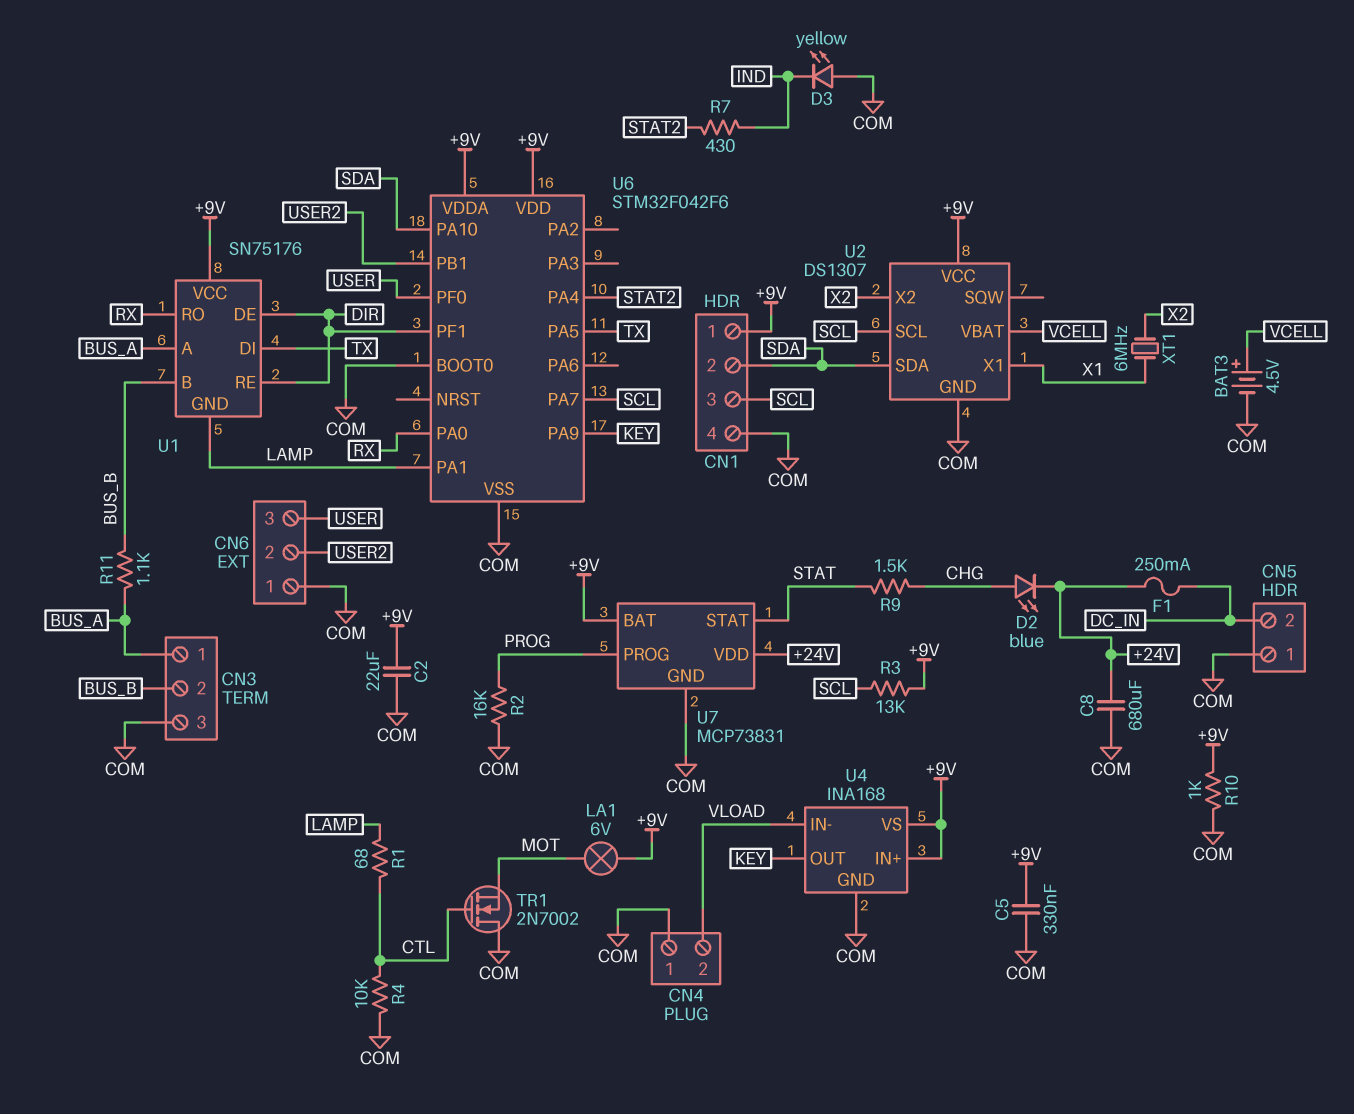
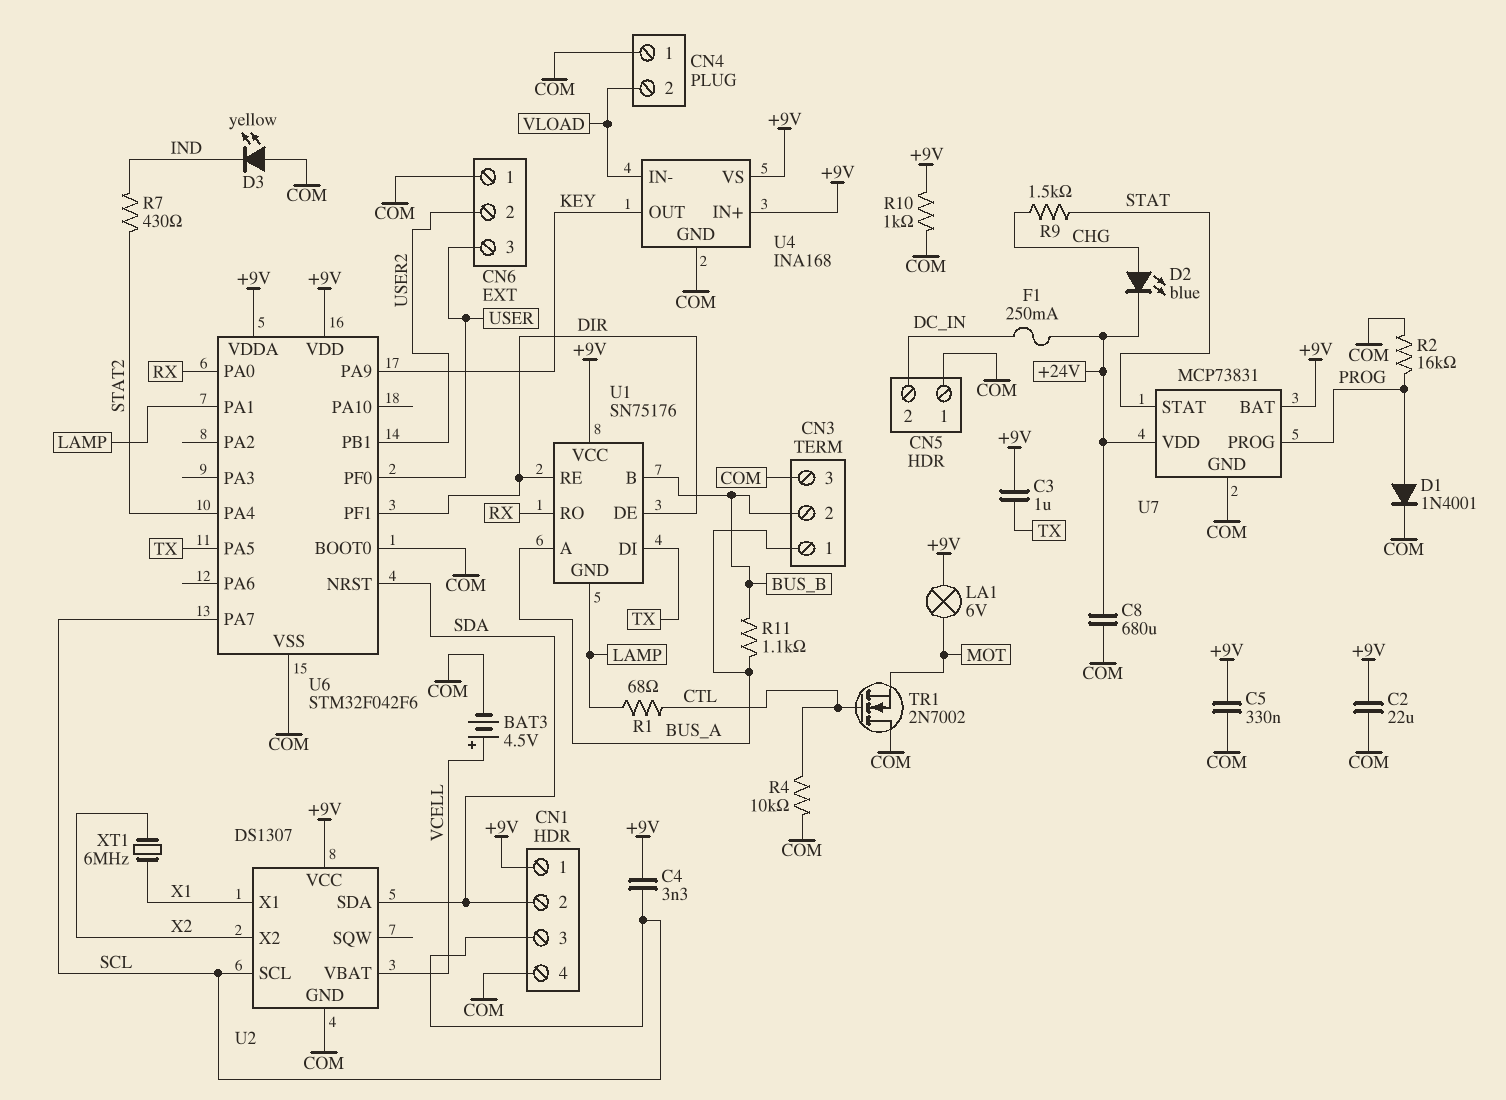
C3: none -> 1uF (+9V, TX)
C4: none -> 3.3nF (+9V, SCL)
D1: none -> diode 1N4001 (A PROG, K COM)
R3: 13k (+9V, SCL) -> none
U6 pin NRST: none -> SDA
U6 pin PA10: SDA -> none

